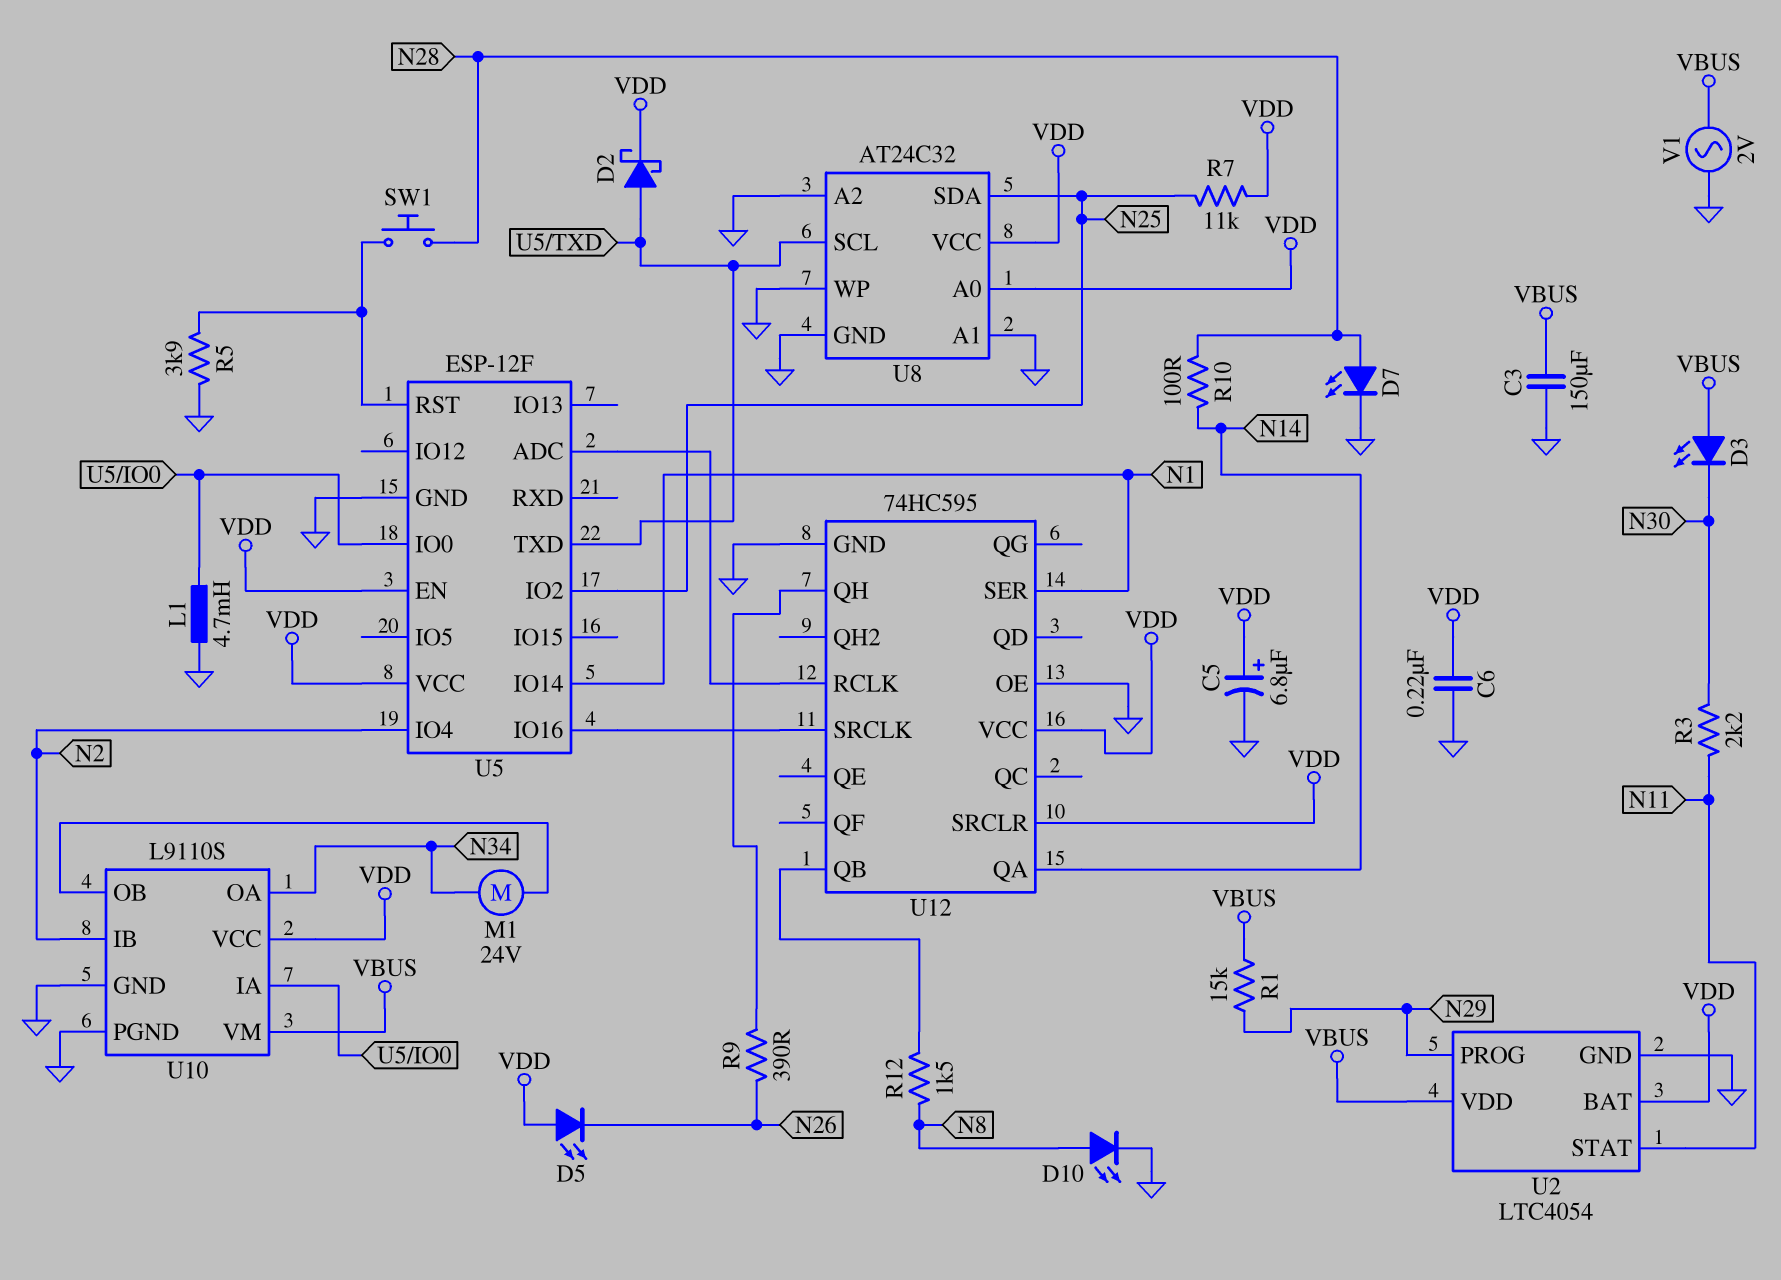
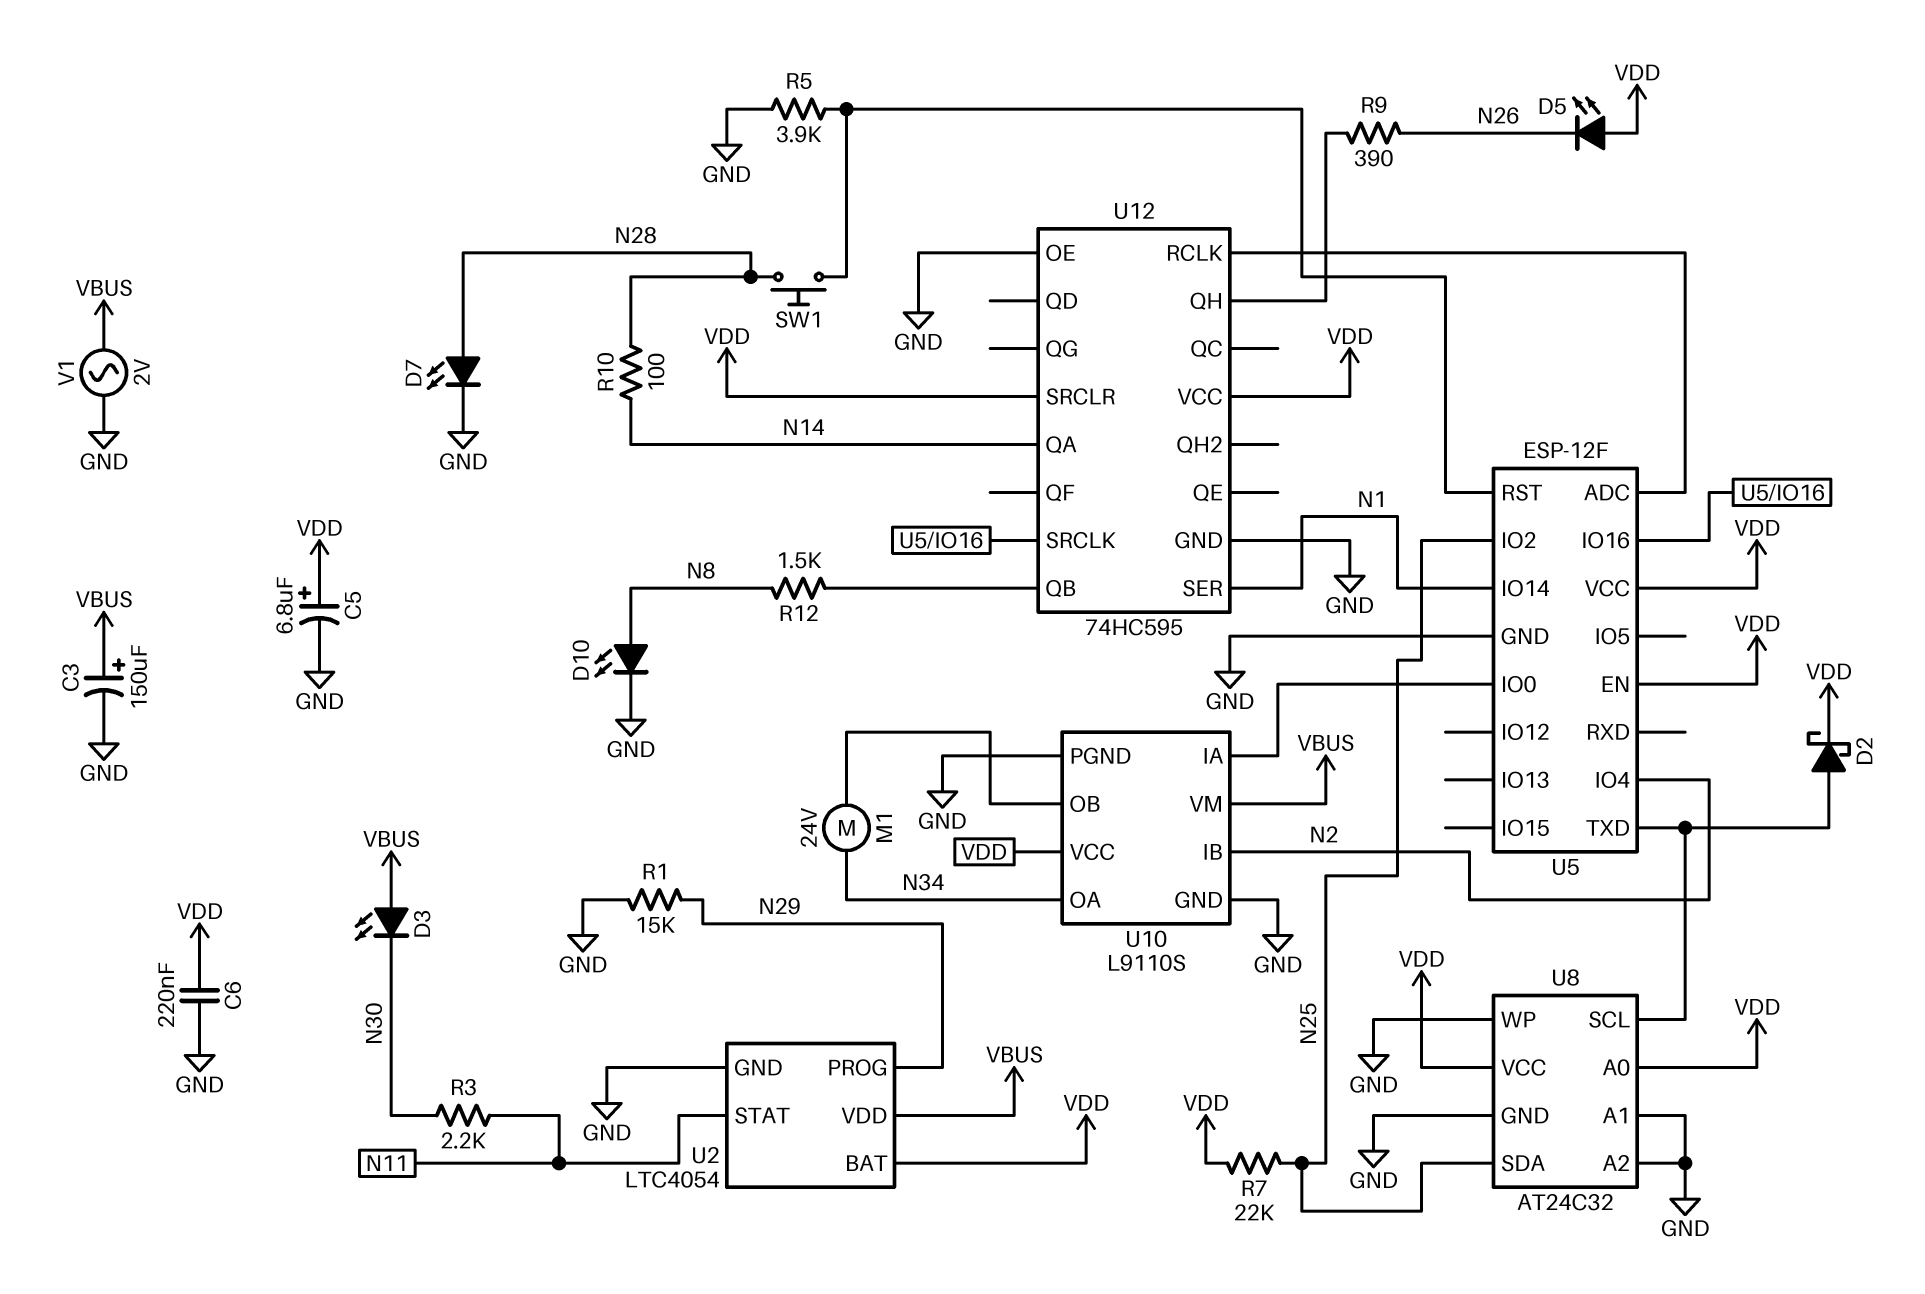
C3: 150uF (GND, VBUS) -> 150uF (plus VBUS, minus GND)
L1: 4.7mH (GND, U5/IO0) -> none
R1: 15k (N29, VBUS) -> 15k (GND, N29)
R7: 11k (N25, VDD) -> 22k (N25, VDD)

